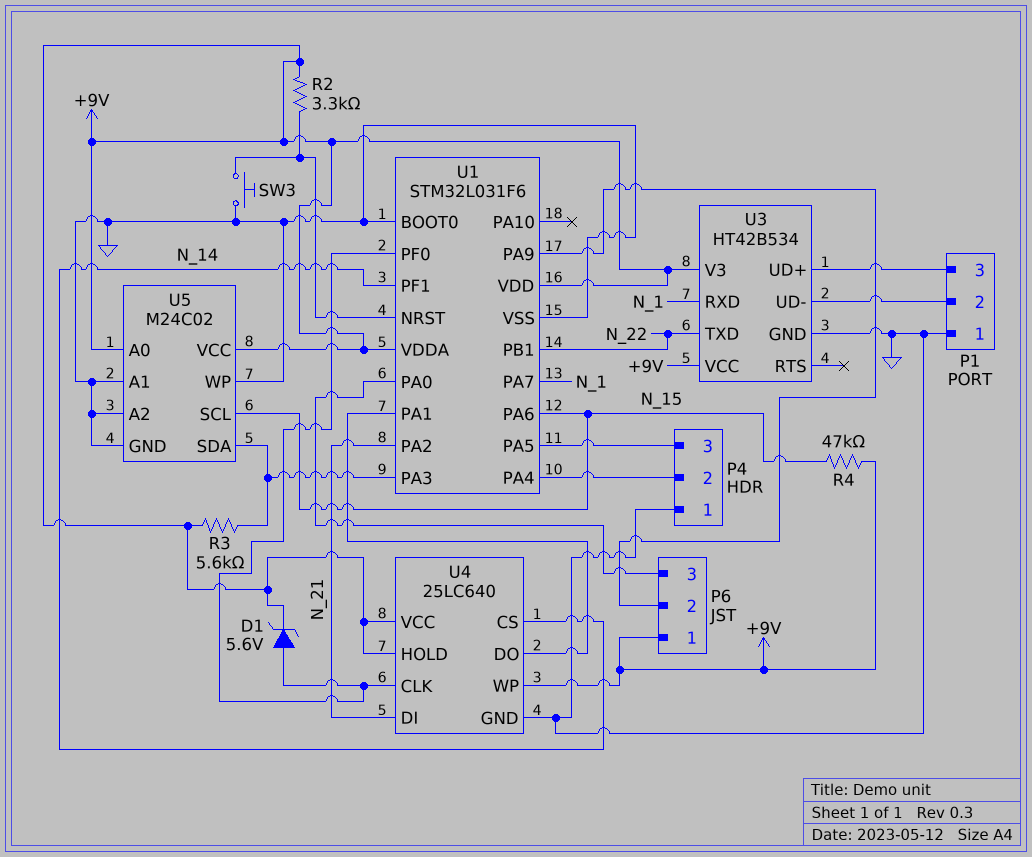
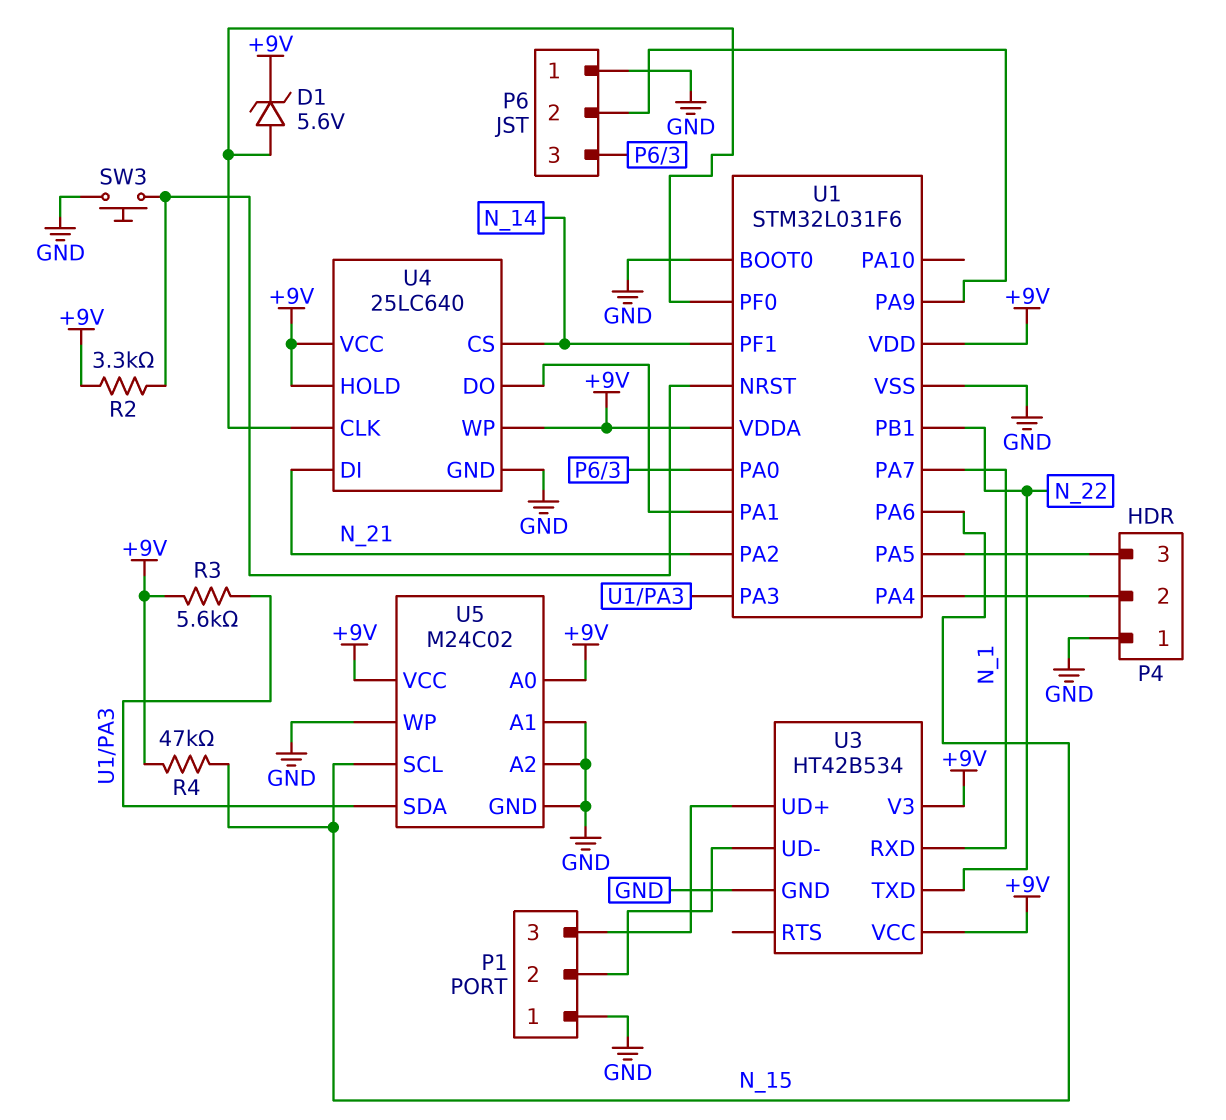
P6 pin 1: +9V -> GND

